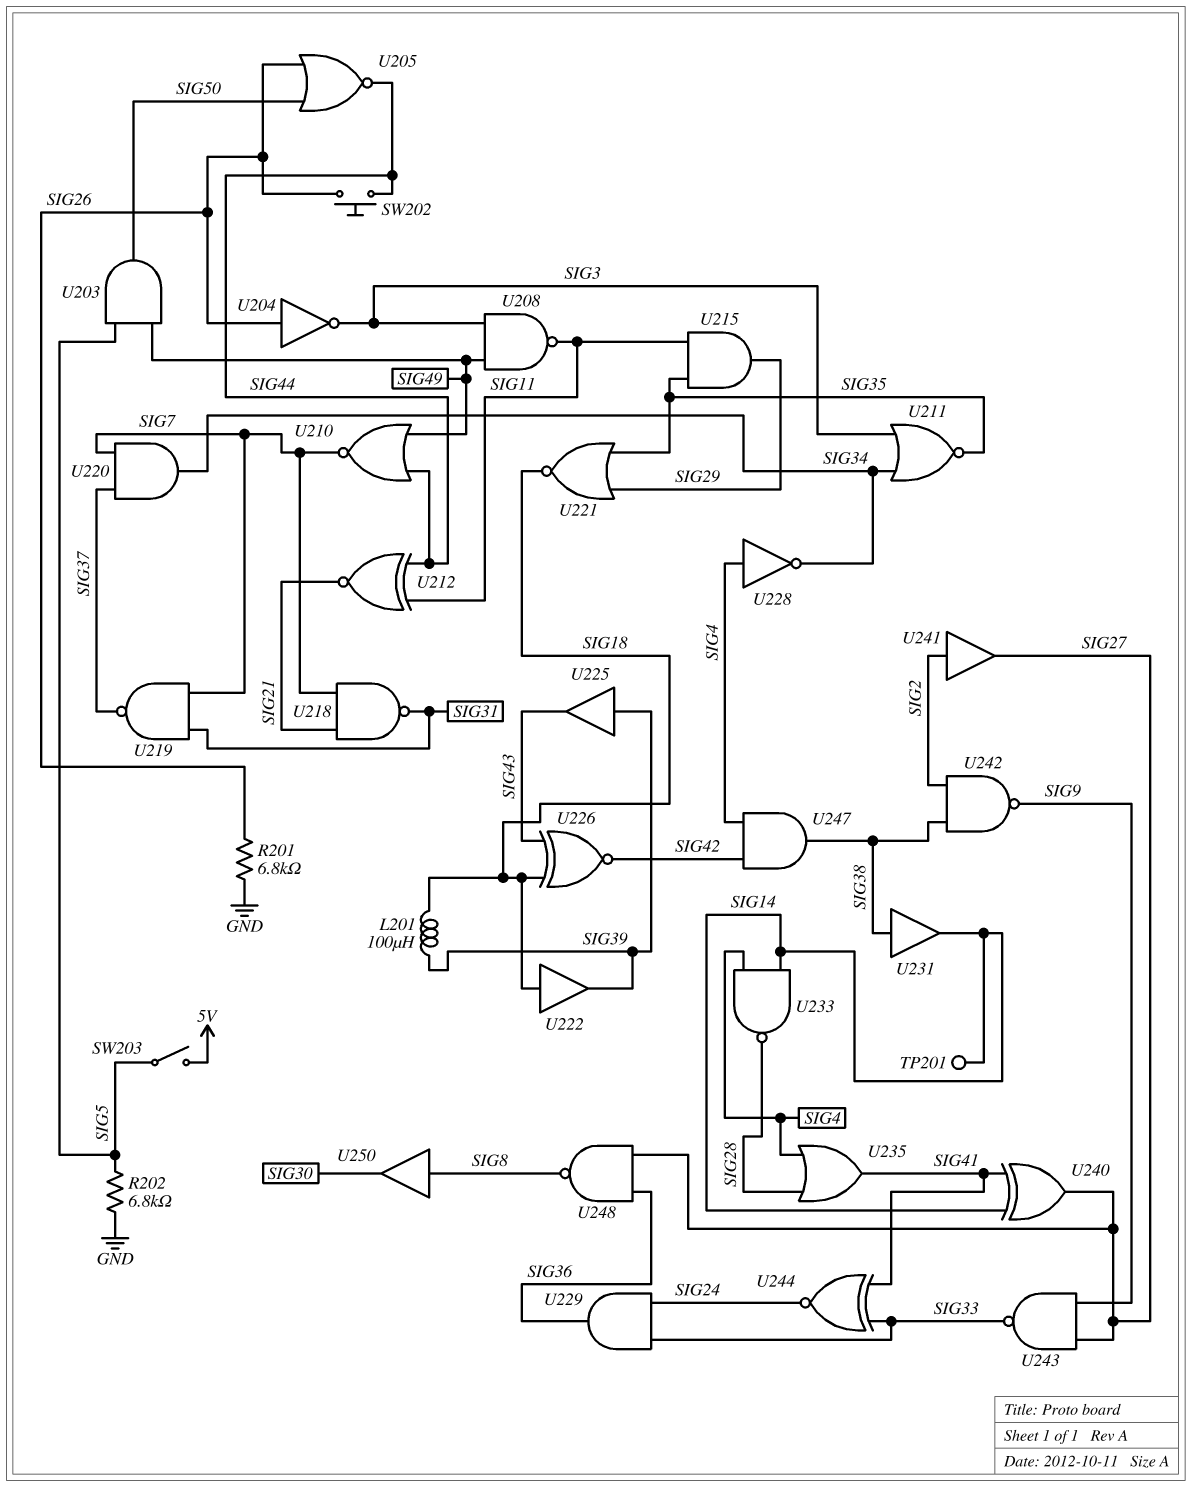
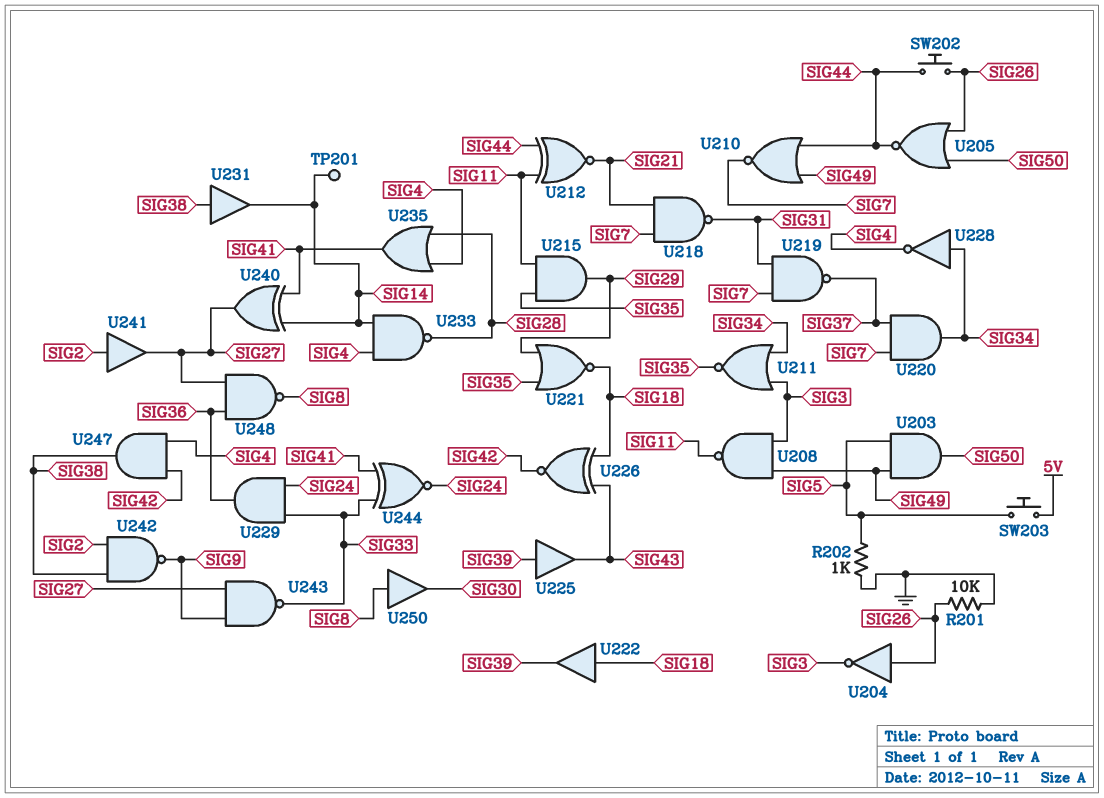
L201: 100uH (SIG18, SIG39) -> none
R201: 6.8k (GND, SIG26) -> 10k (GND, SIG26)
R202: 6.8k (GND, SIG5) -> 1k (GND, SIG5)
SW203: switch (5V, SIG5) -> button (5V, SIG5)
U228: NOT (in SIG4, out SIG34) -> NOT (in SIG34, out SIG4)

